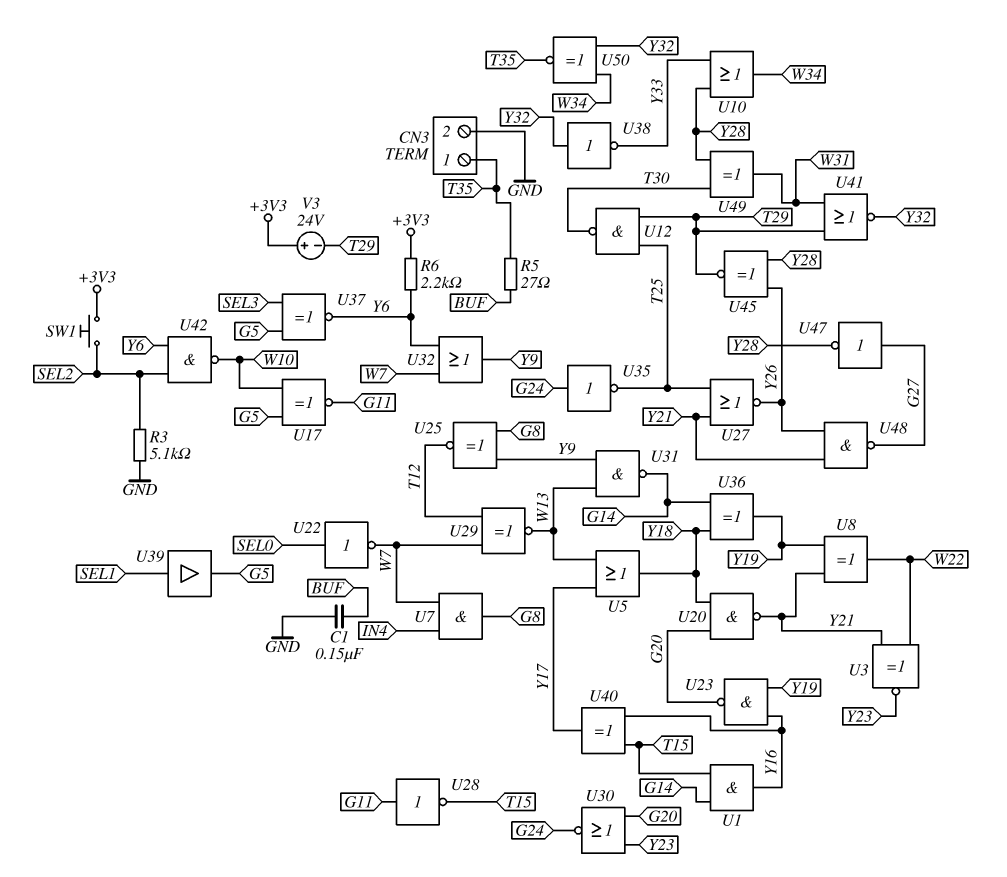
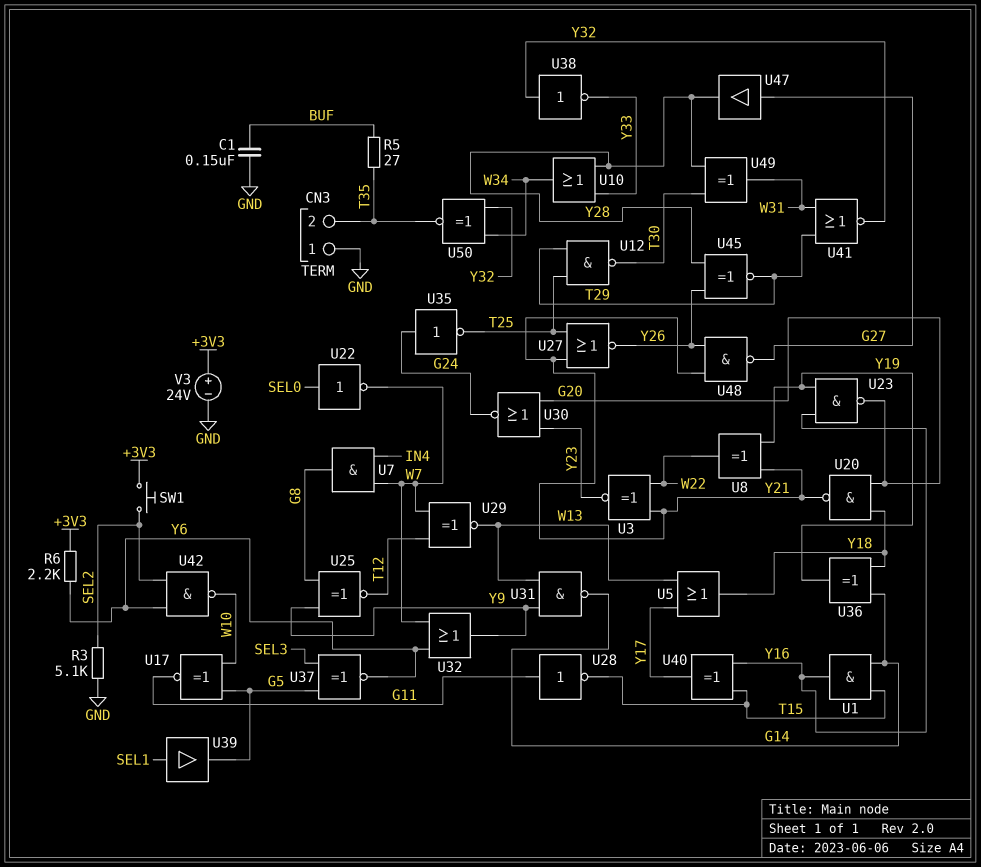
CN3 pin 1: T35 -> GND
CN3 pin 2: GND -> T35
U47: NOT (in G27, out Y28) -> buffer (in G27, out Y28)
V3: 24V (plus +3V3, minus T29) -> 24V (plus +3V3, minus GND)

